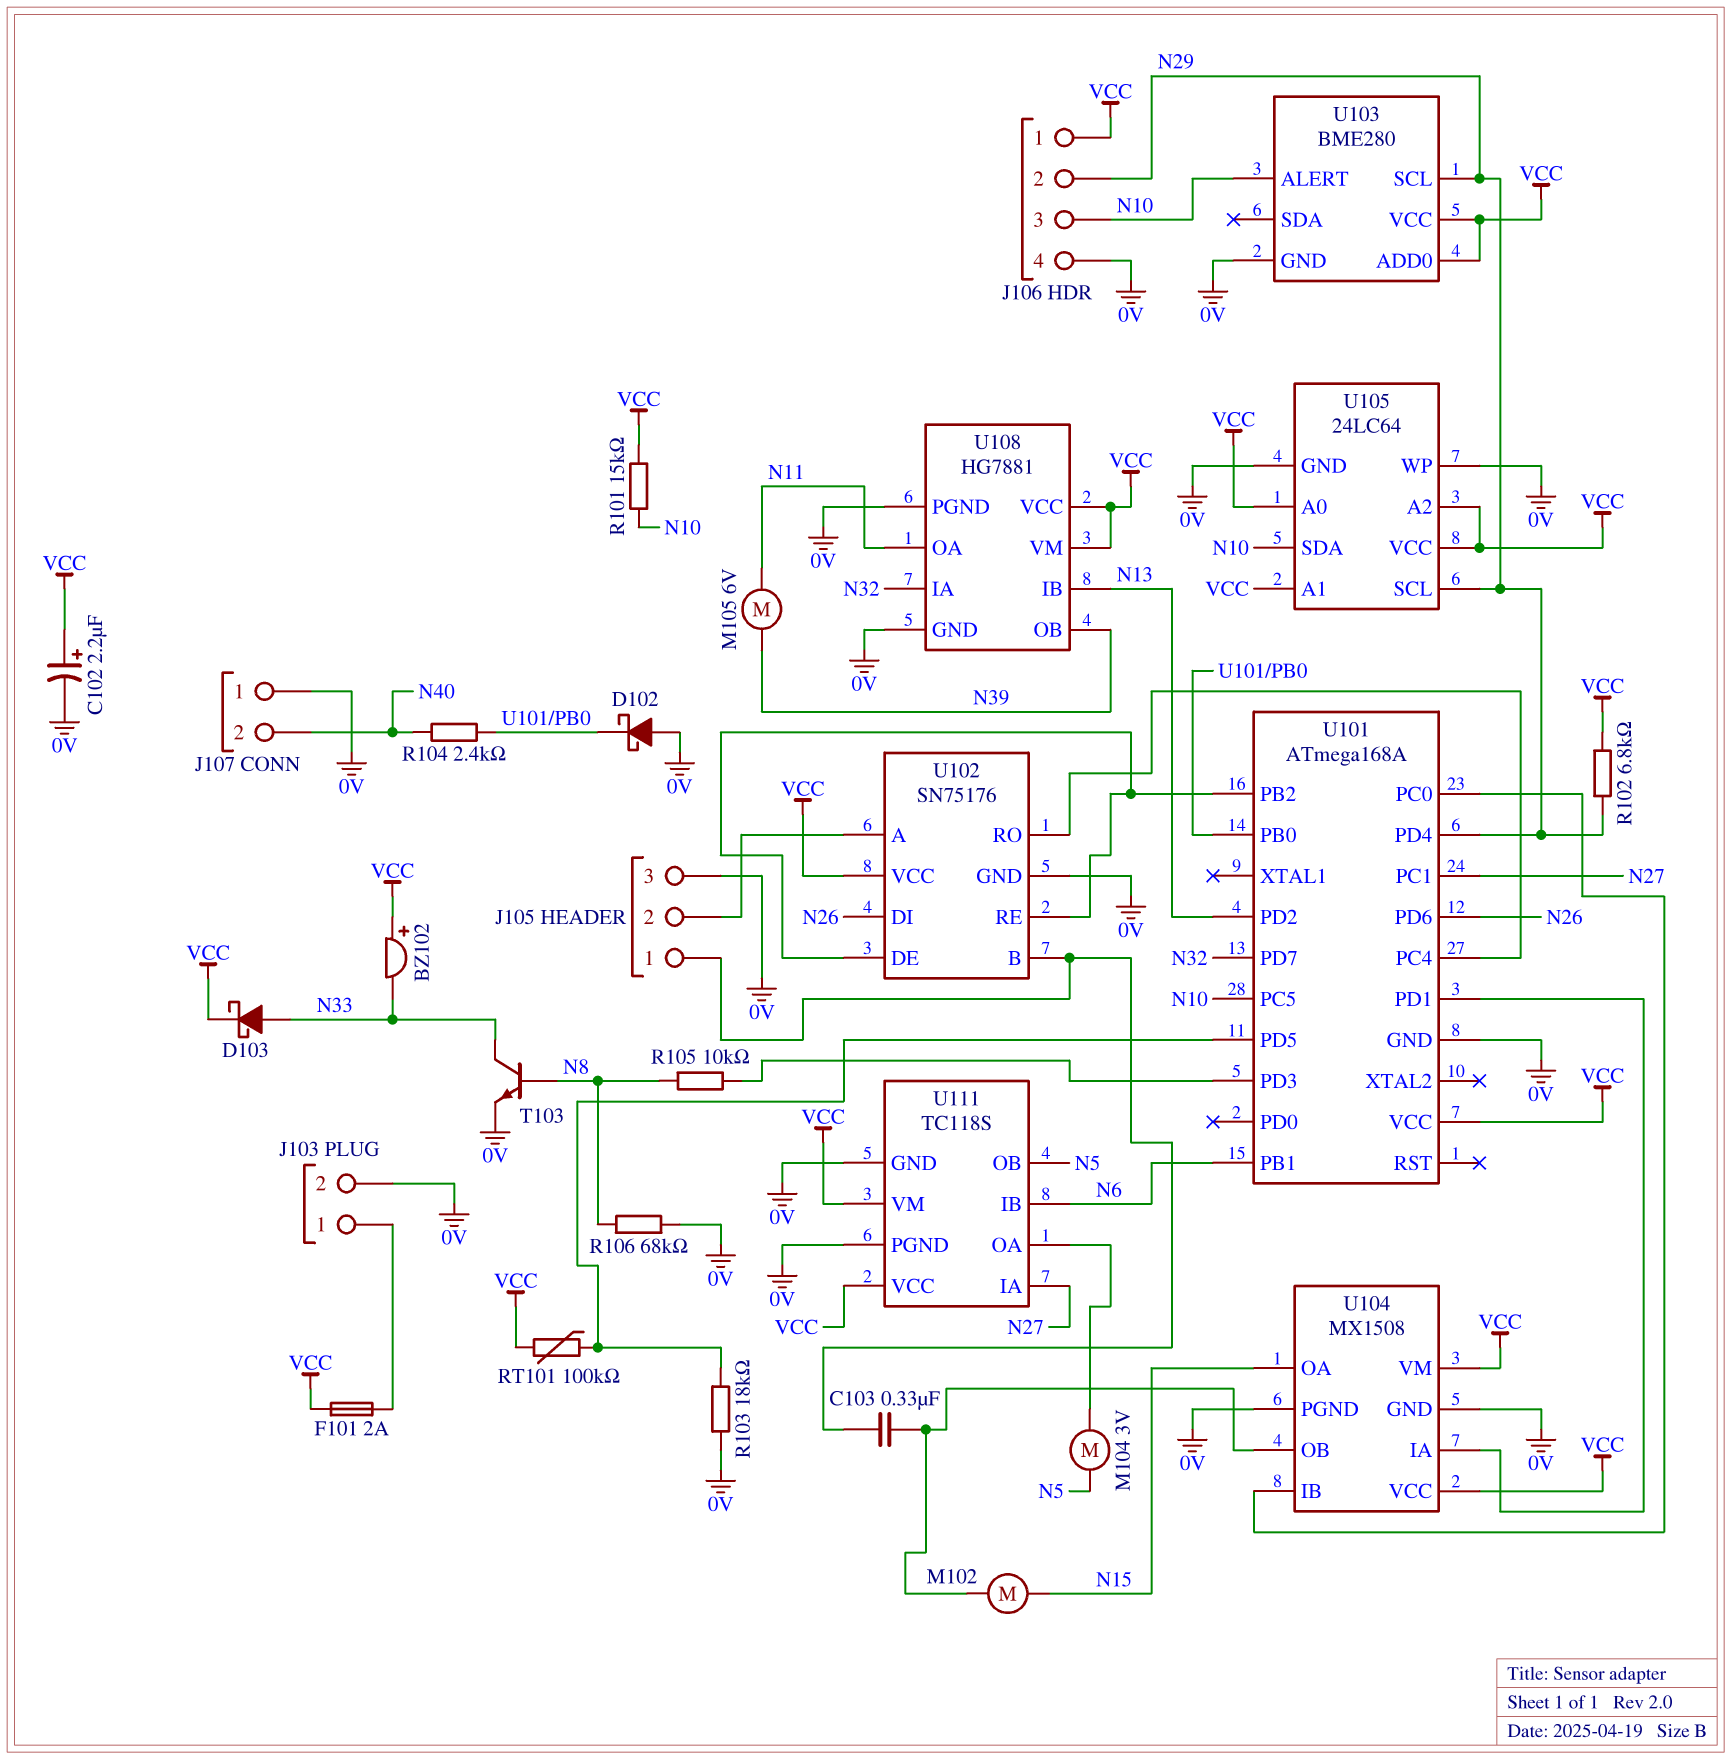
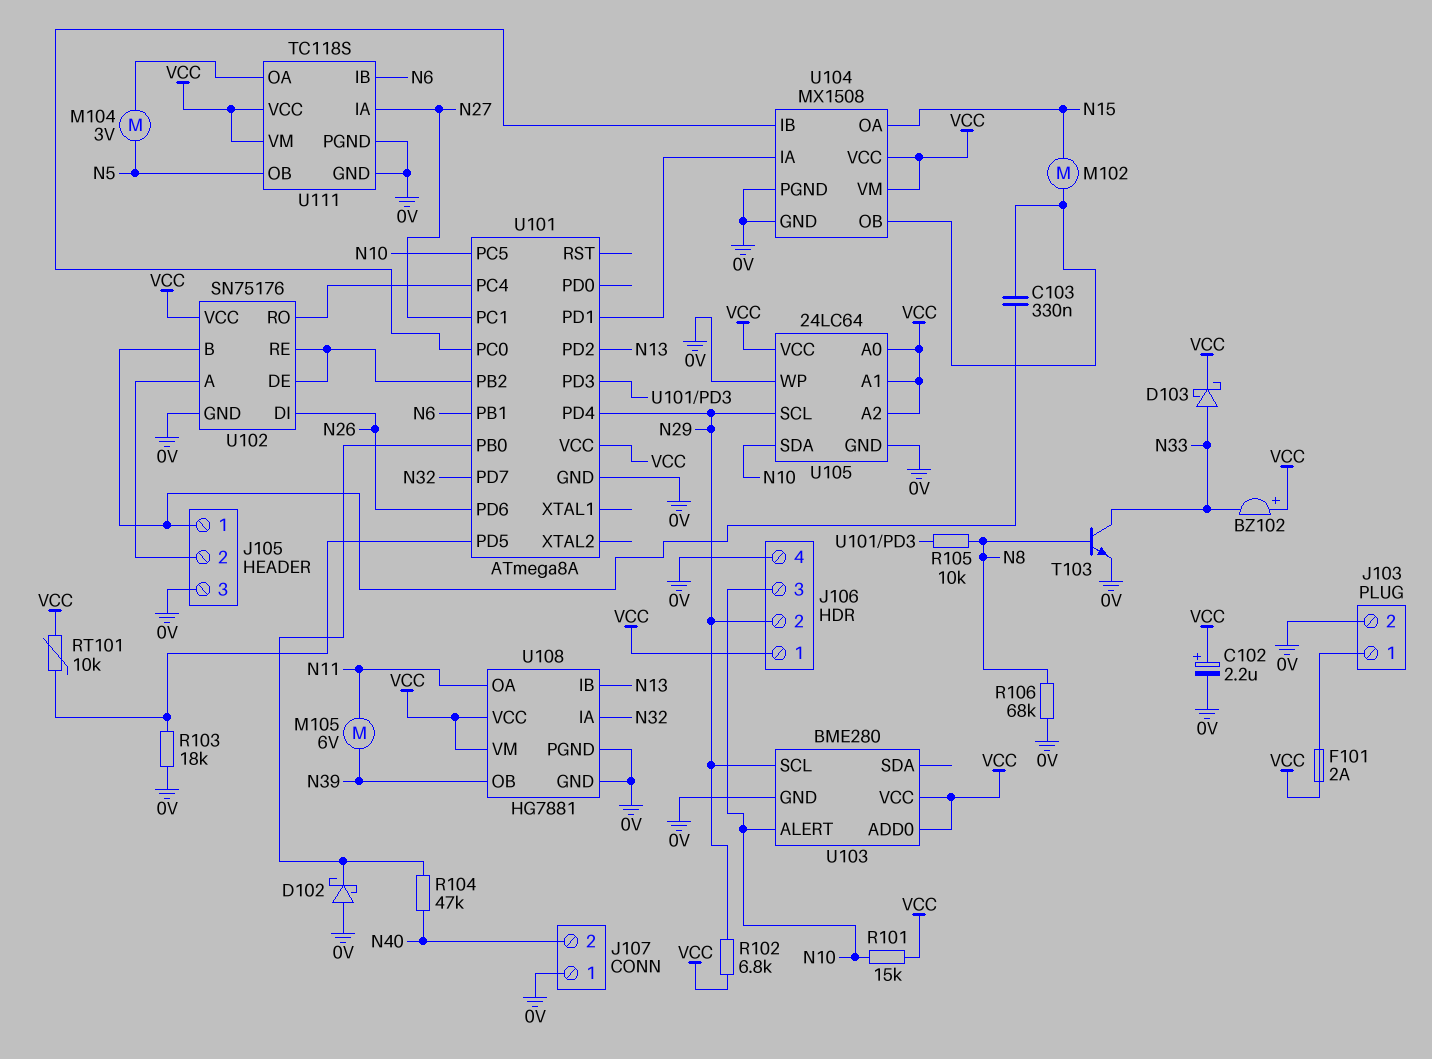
R104: 2.4k (N40, U101/PB0) -> 47k (N40, U101/PB0)
RT101: 100k (U101/PD5, VCC) -> 10k (U101/PD5, VCC)
U101: ATmega168A -> ATmega8A

